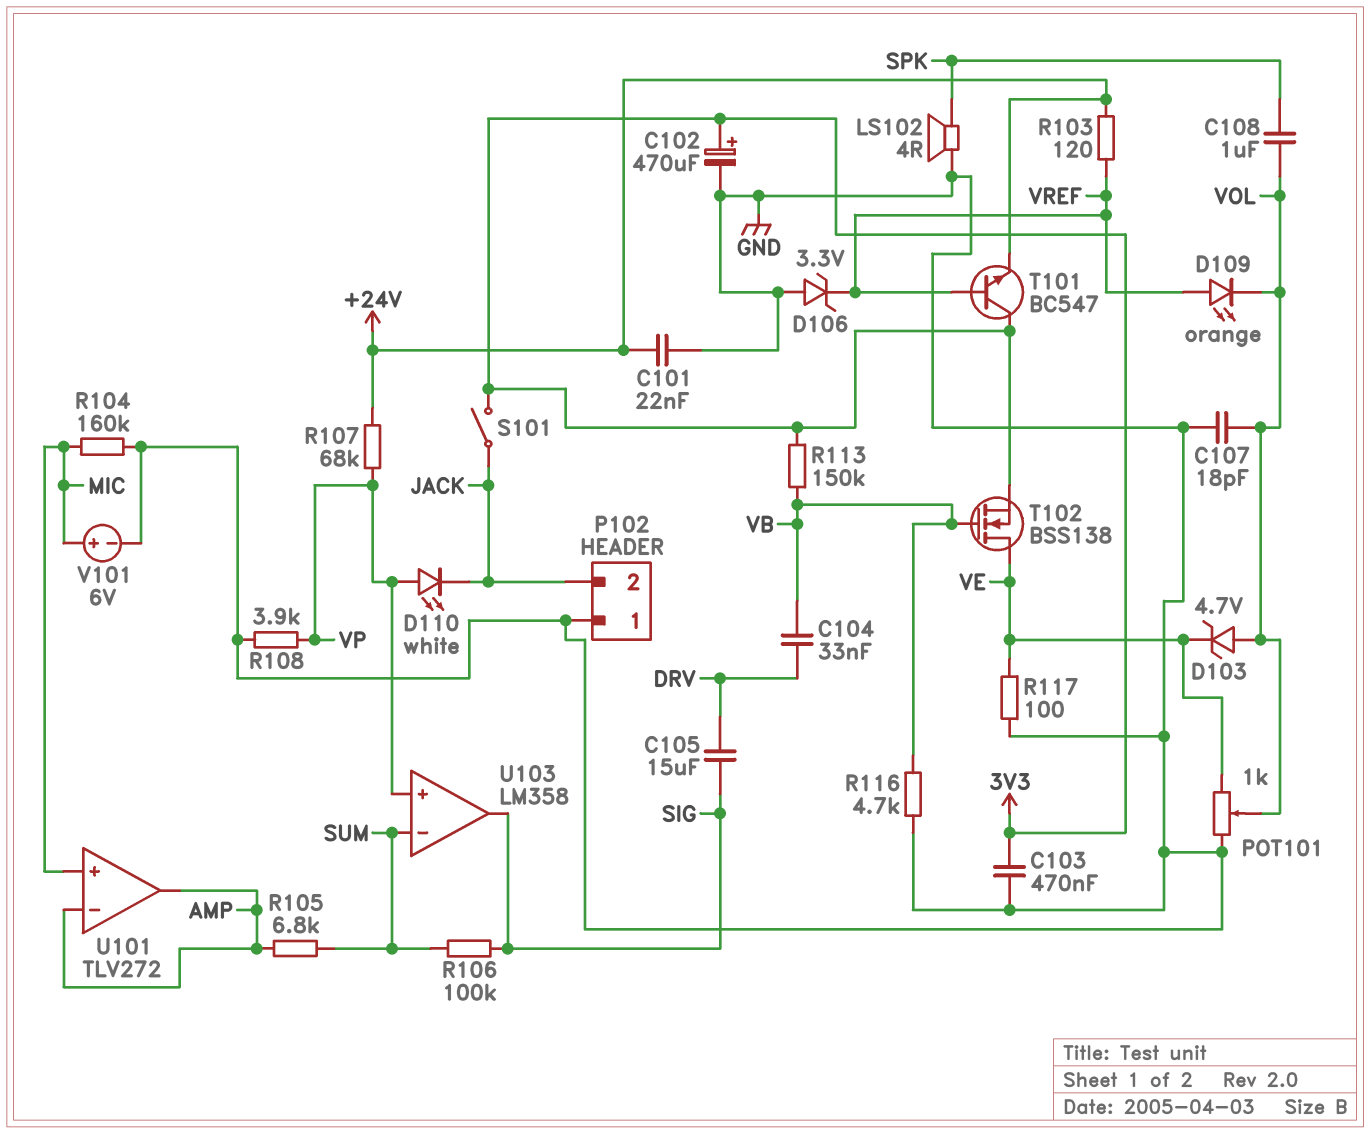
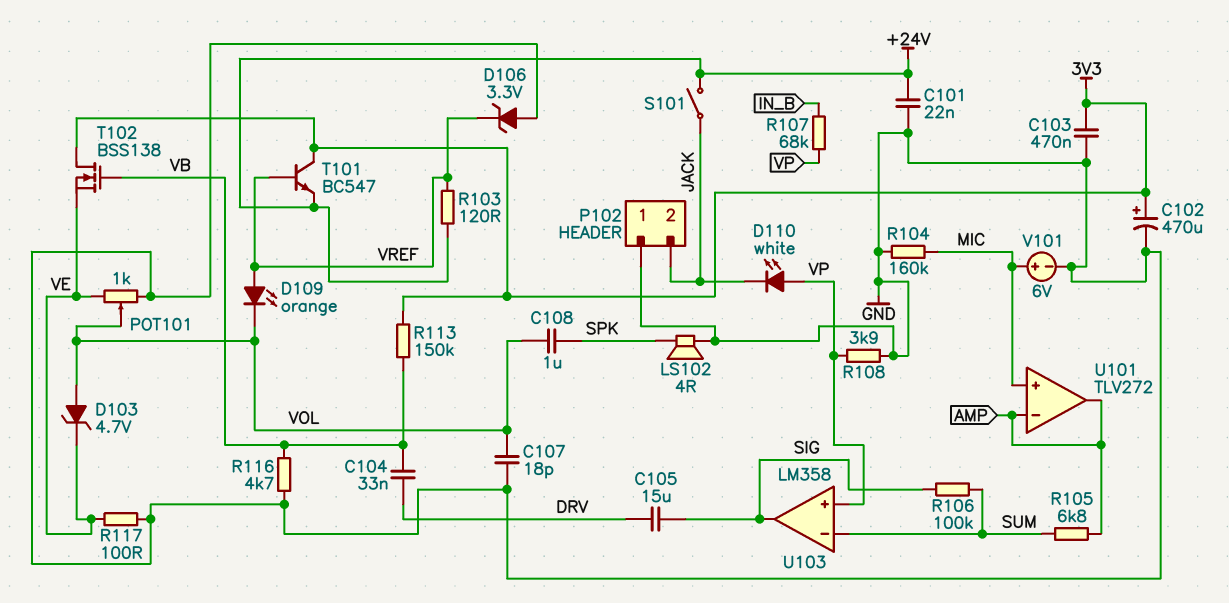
R107: 68k (+24V, VP) -> 68k (IN_B, VP)
S101: switch (3V3, JACK) -> switch (+24V, JACK)
T102: NMOS BSS138 (G VB, D VE, S 3V3) -> NMOS BSS138 (G VB, D 3V3, S VE)

